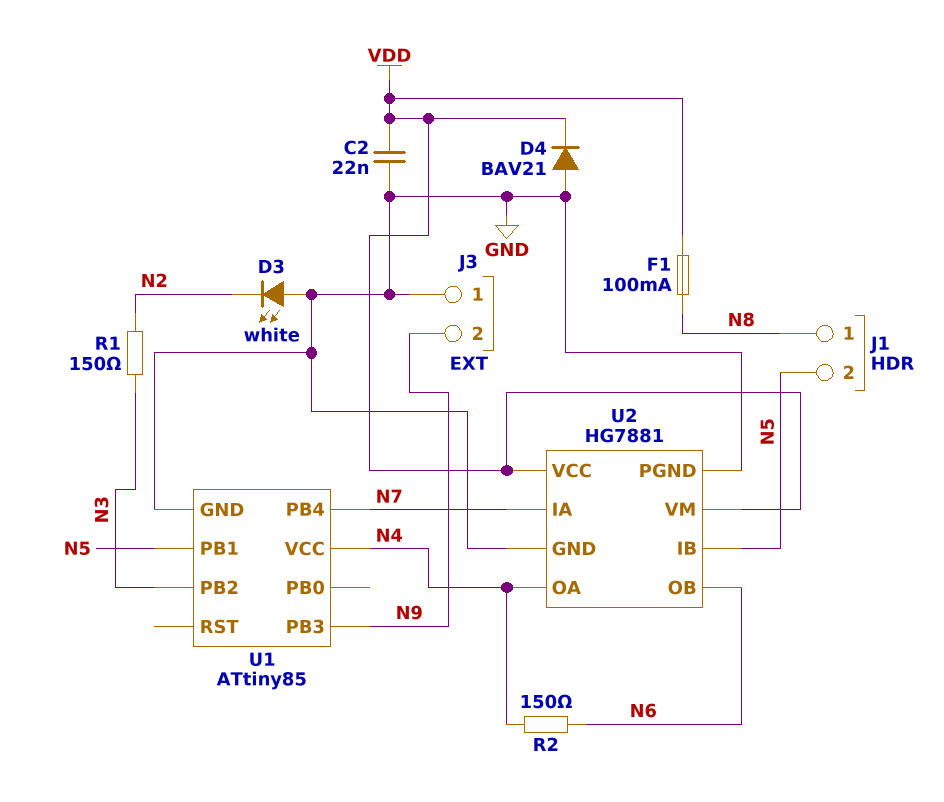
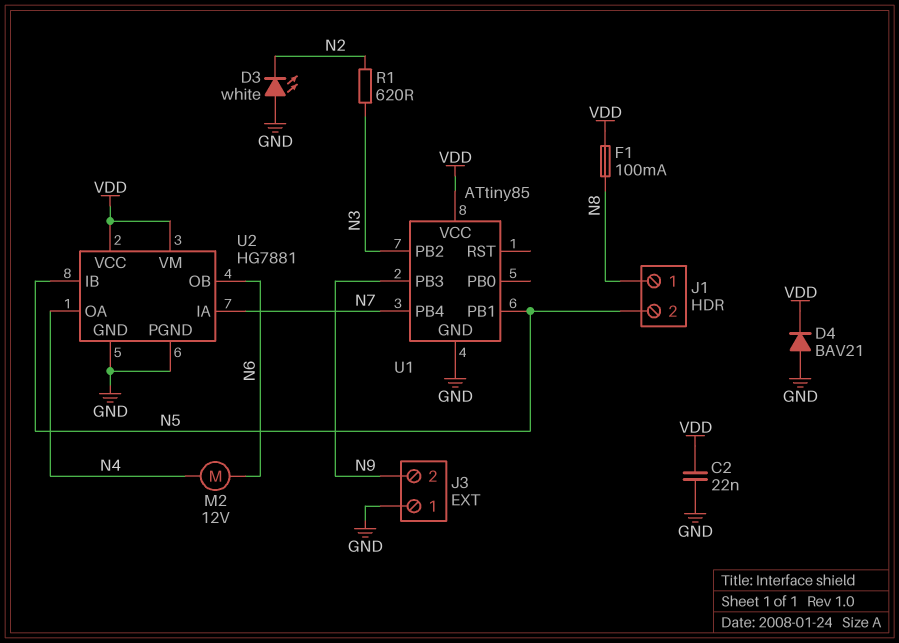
M2: none -> motor 12V (N4, N6)
R1: 150 (N2, N3) -> 620 (N2, N3)
R2: 150 (N4, N6) -> none
U1 pin VCC: N4 -> VDD

